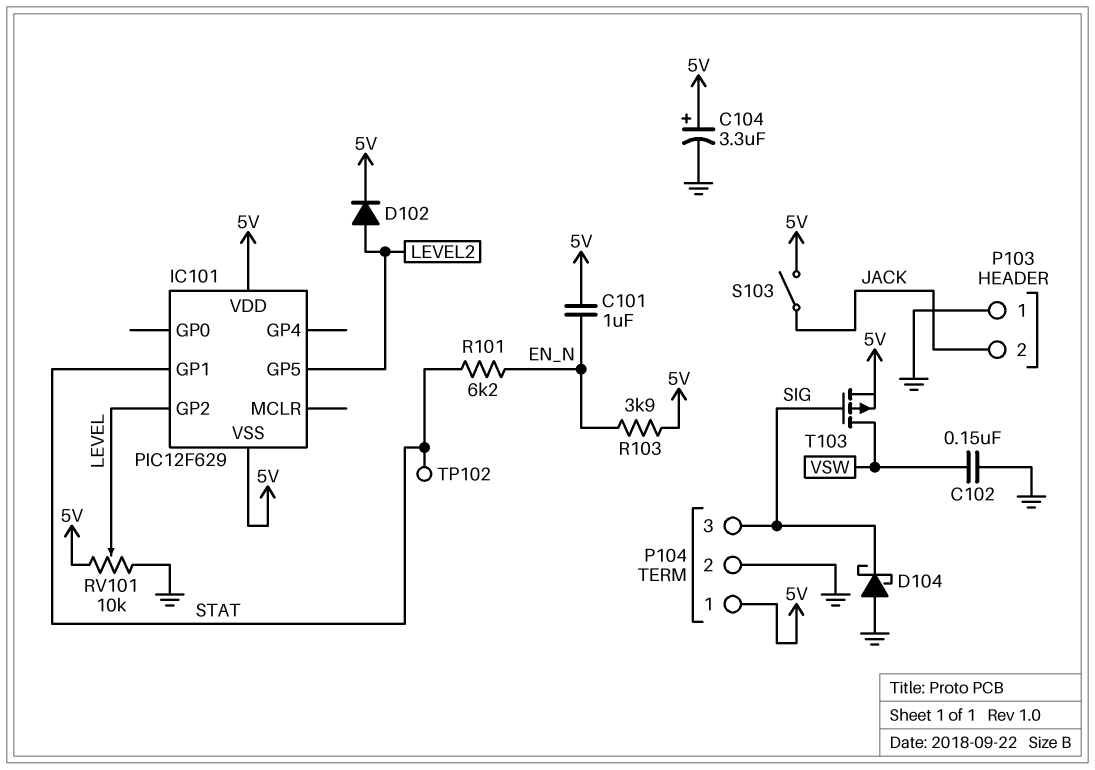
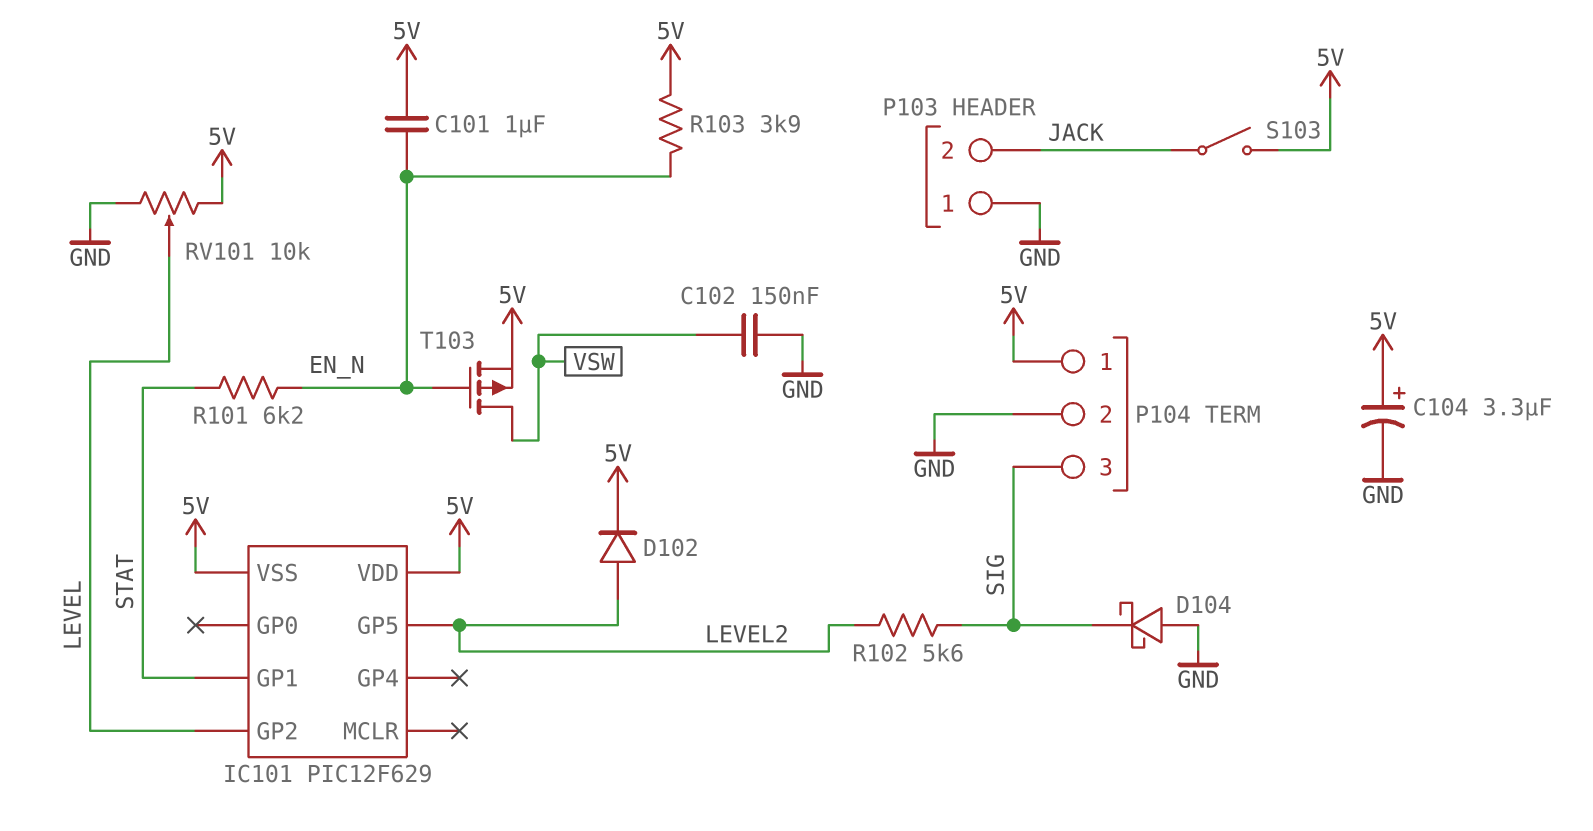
R102: none -> 5.6k (LEVEL2, SIG)
T103: PMOS (G SIG, D VSW, S 5V) -> PMOS (G EN_N, D VSW, S 5V)
TP102: test point (STAT) -> none

